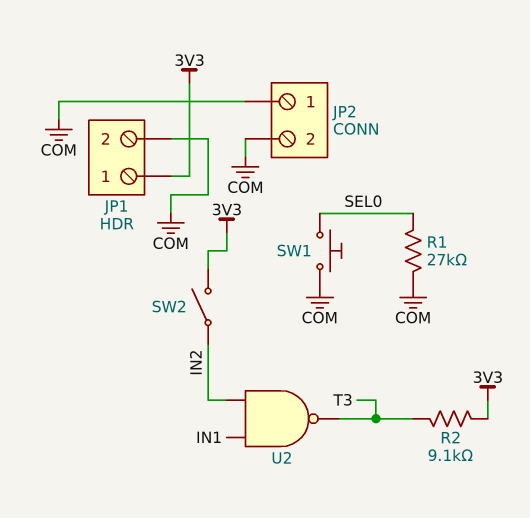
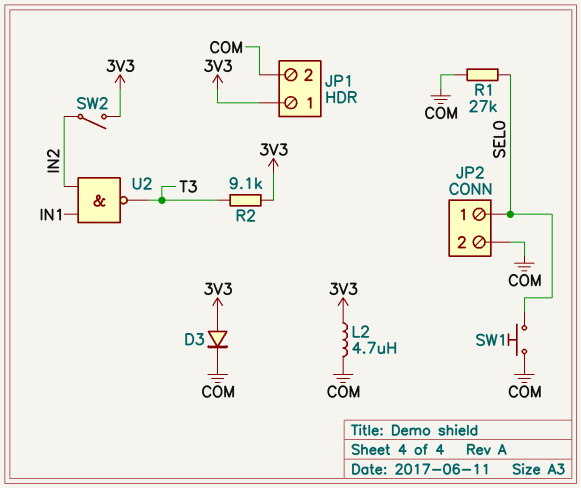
D3: none -> diode (A 3V3, K COM)
JP2 pin 1: COM -> SEL0
L2: none -> 4.7uH (3V3, COM)

